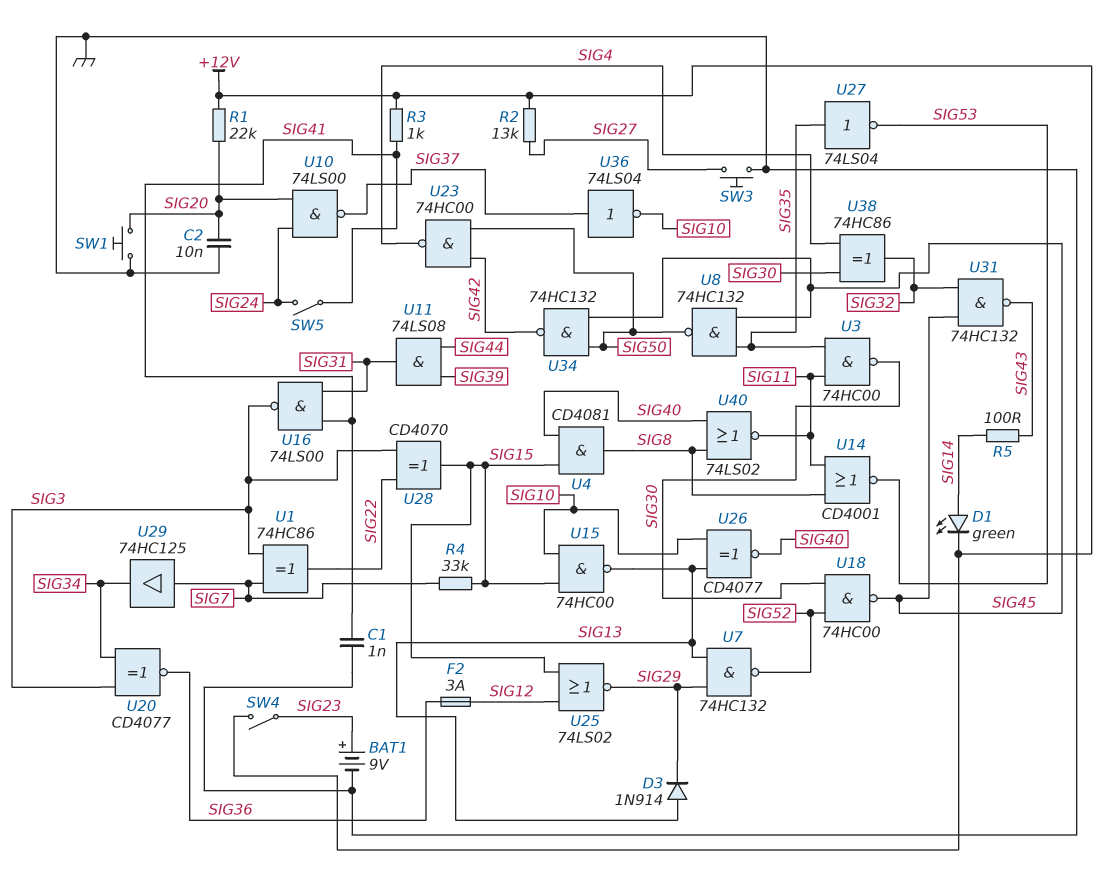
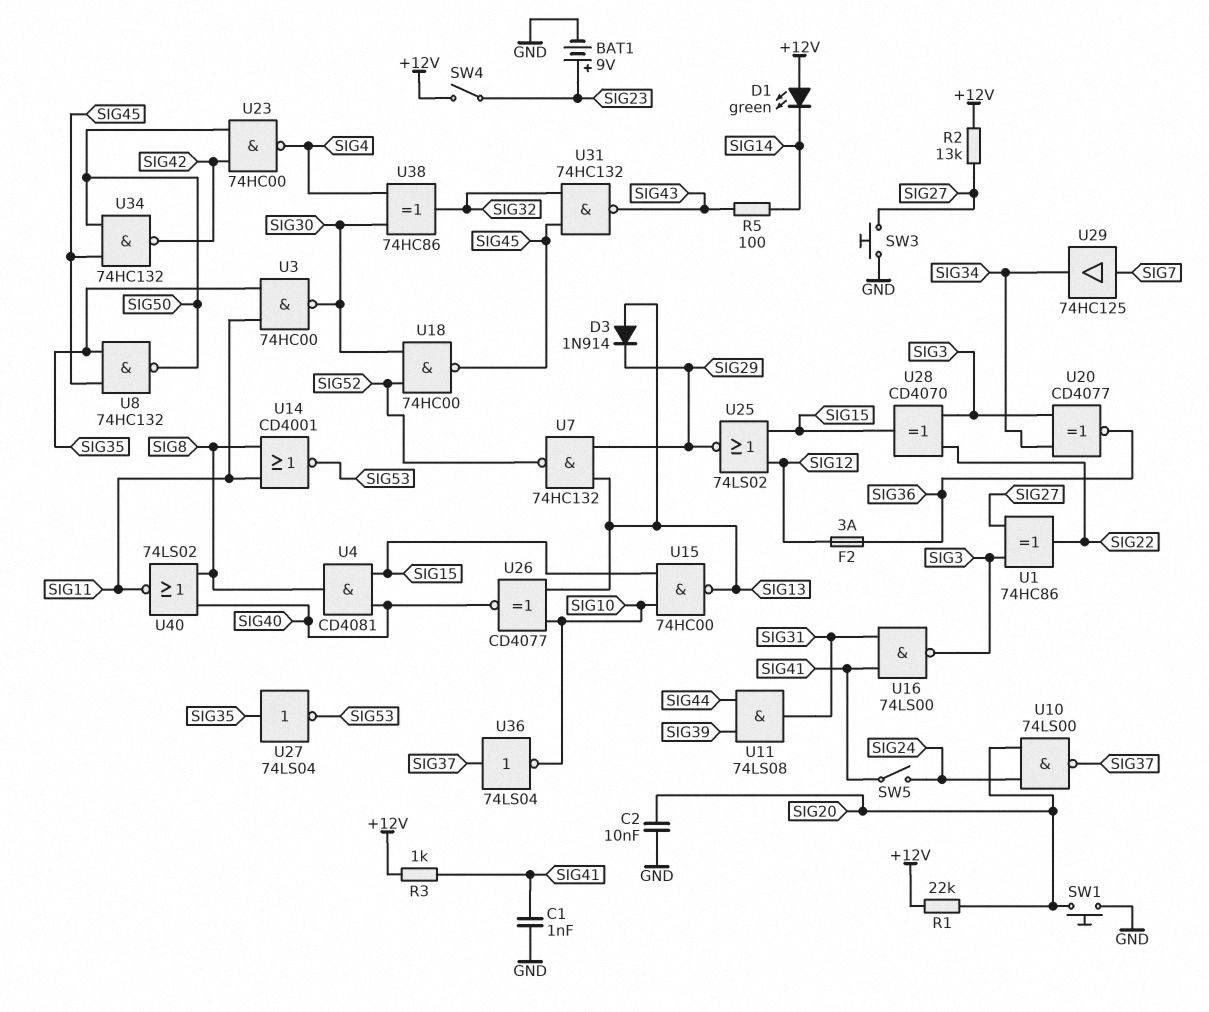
D1: LED green (A SIG14, K +12V) -> LED green (A +12V, K SIG14)
R4: 33k (SIG7, SIG15) -> none
U1: XOR 74HC86 (in SIG3, in SIG7, out SIG22) -> XOR 74HC86 (in SIG3, in SIG27, out SIG22)

